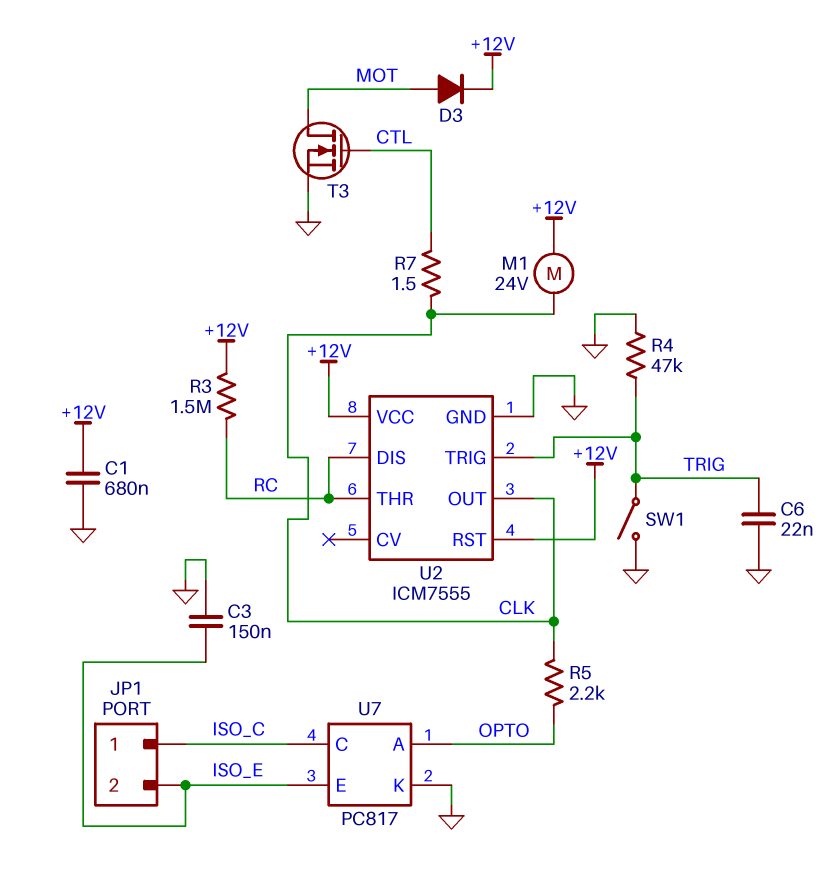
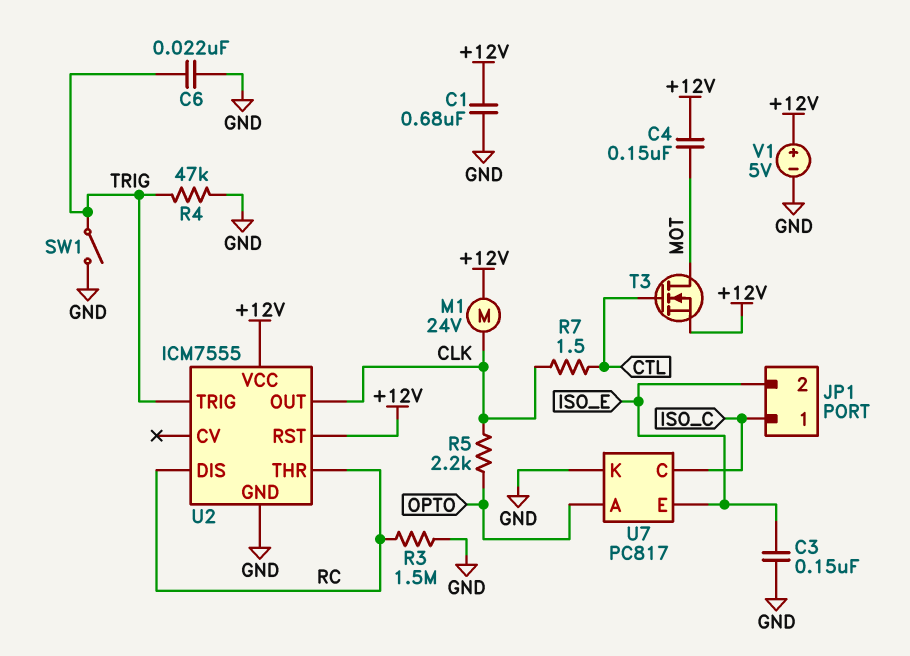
C4: none -> 150nF (+12V, MOT)
D3: diode (A MOT, K +12V) -> none
R3: 1.5M (+12V, RC) -> 1.5M (GND, RC)
T3: NMOS (G CTL, D MOT, S GND) -> NMOS (G CTL, D MOT, S +12V)
V1: none -> 5V (plus +12V, minus GND)

